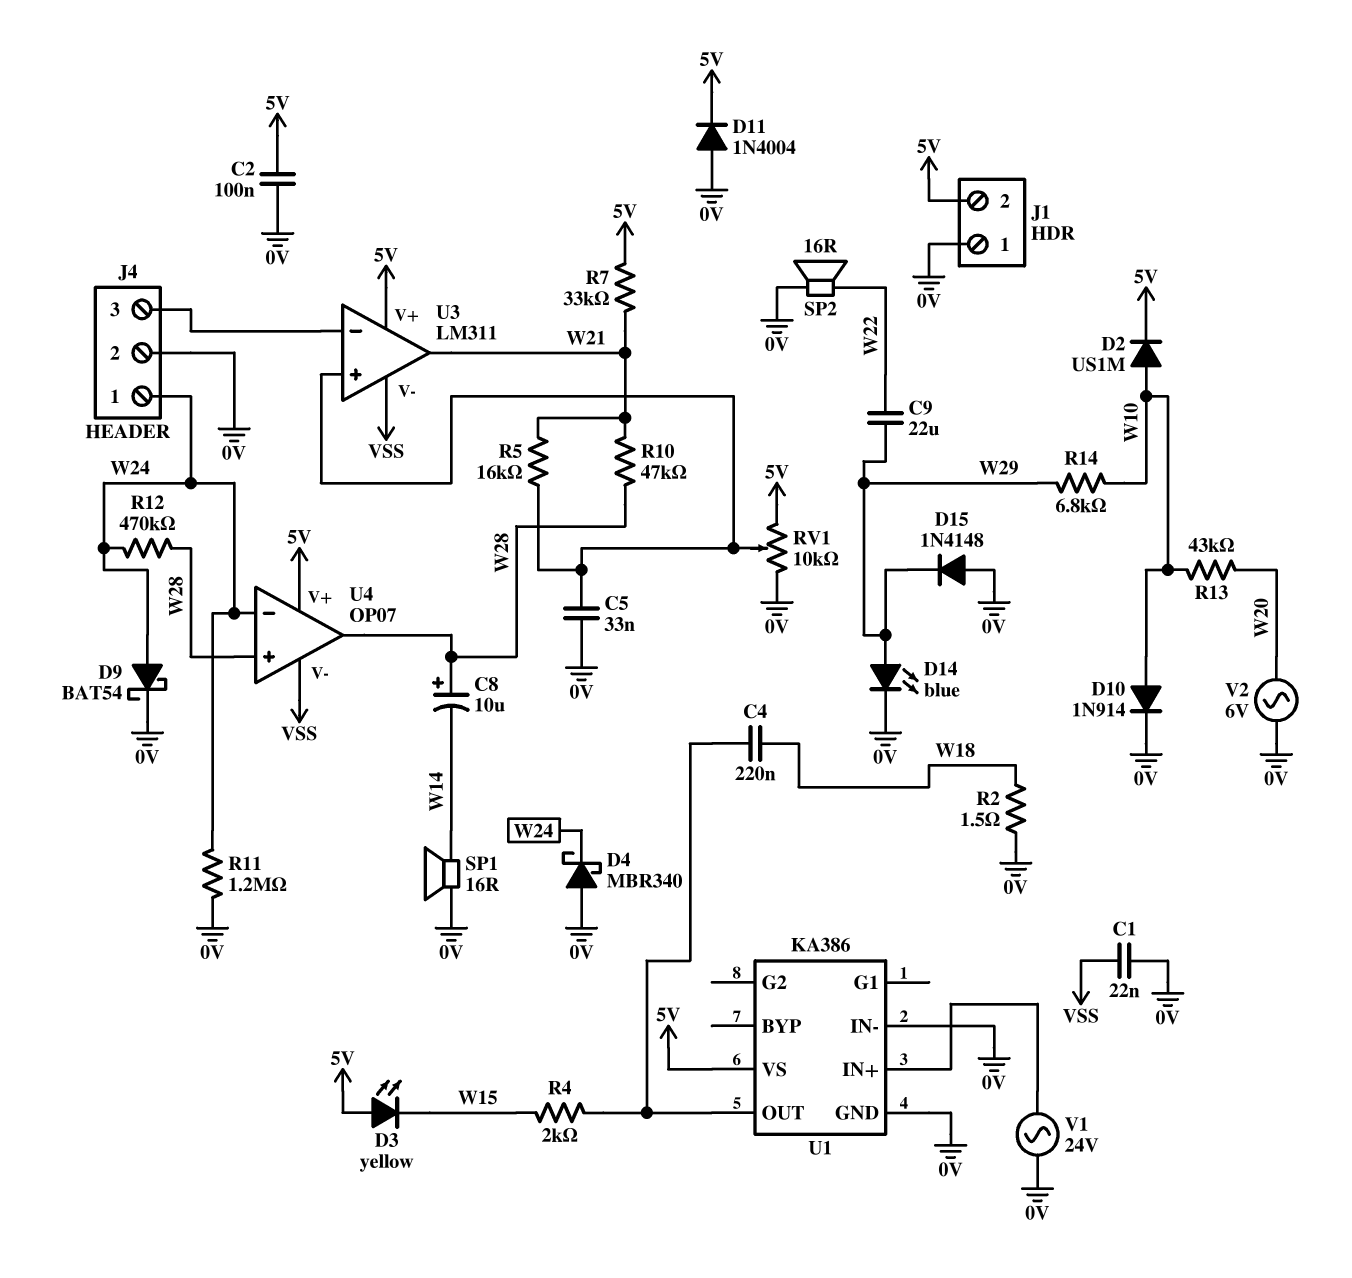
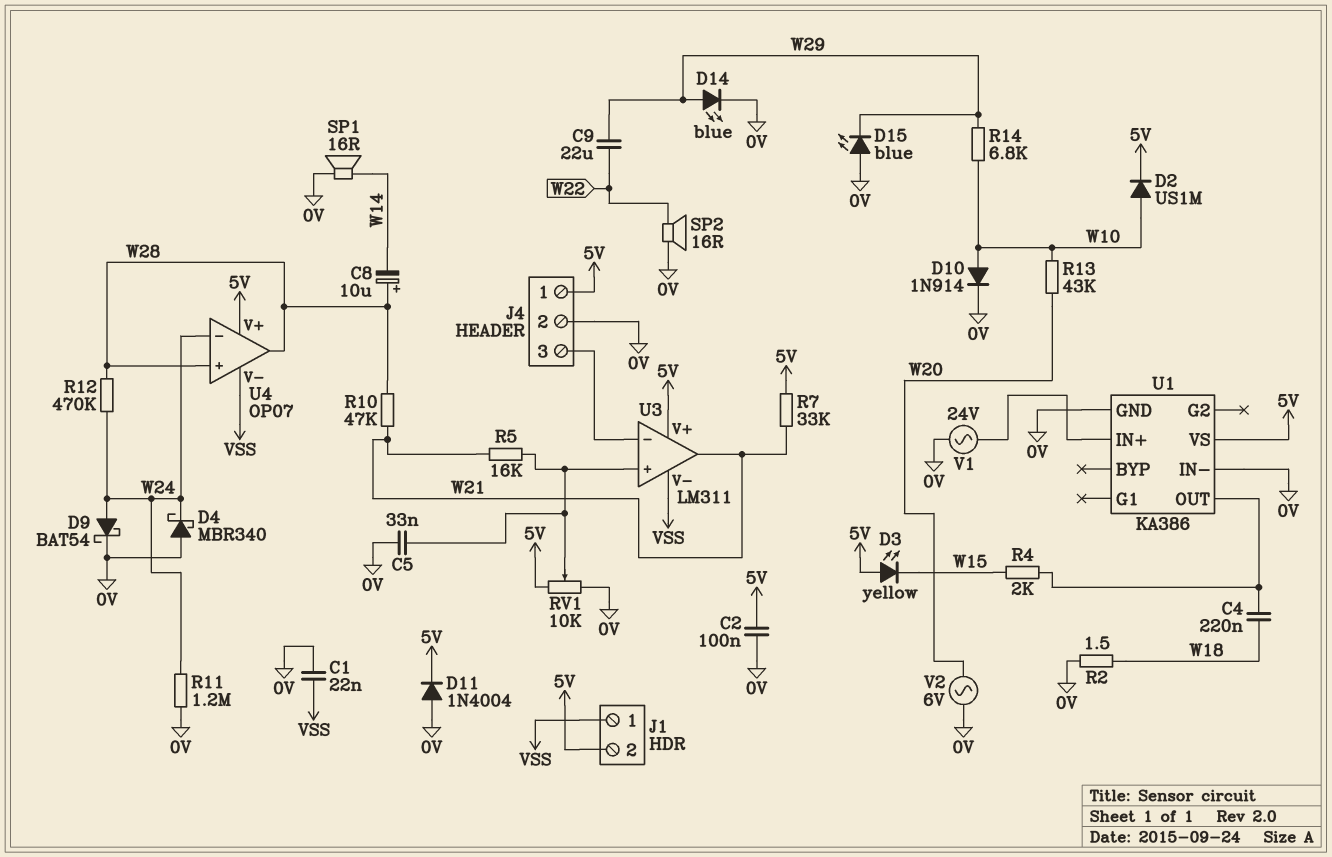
D15: diode 1N4148 (A 0V, K W29) -> LED blue (A 0V, K W29)
J1 pin 1: 0V -> VSS
J4 pin 1: W24 -> 5V

